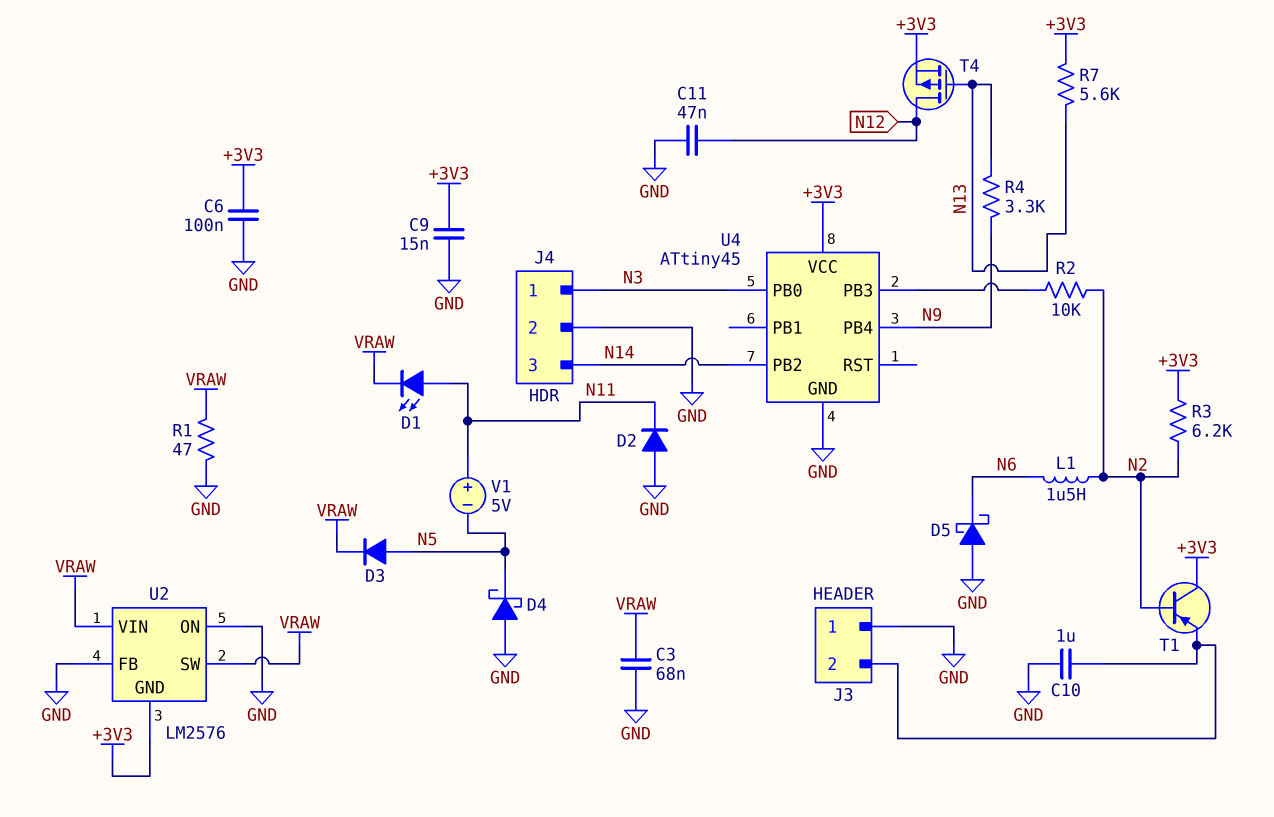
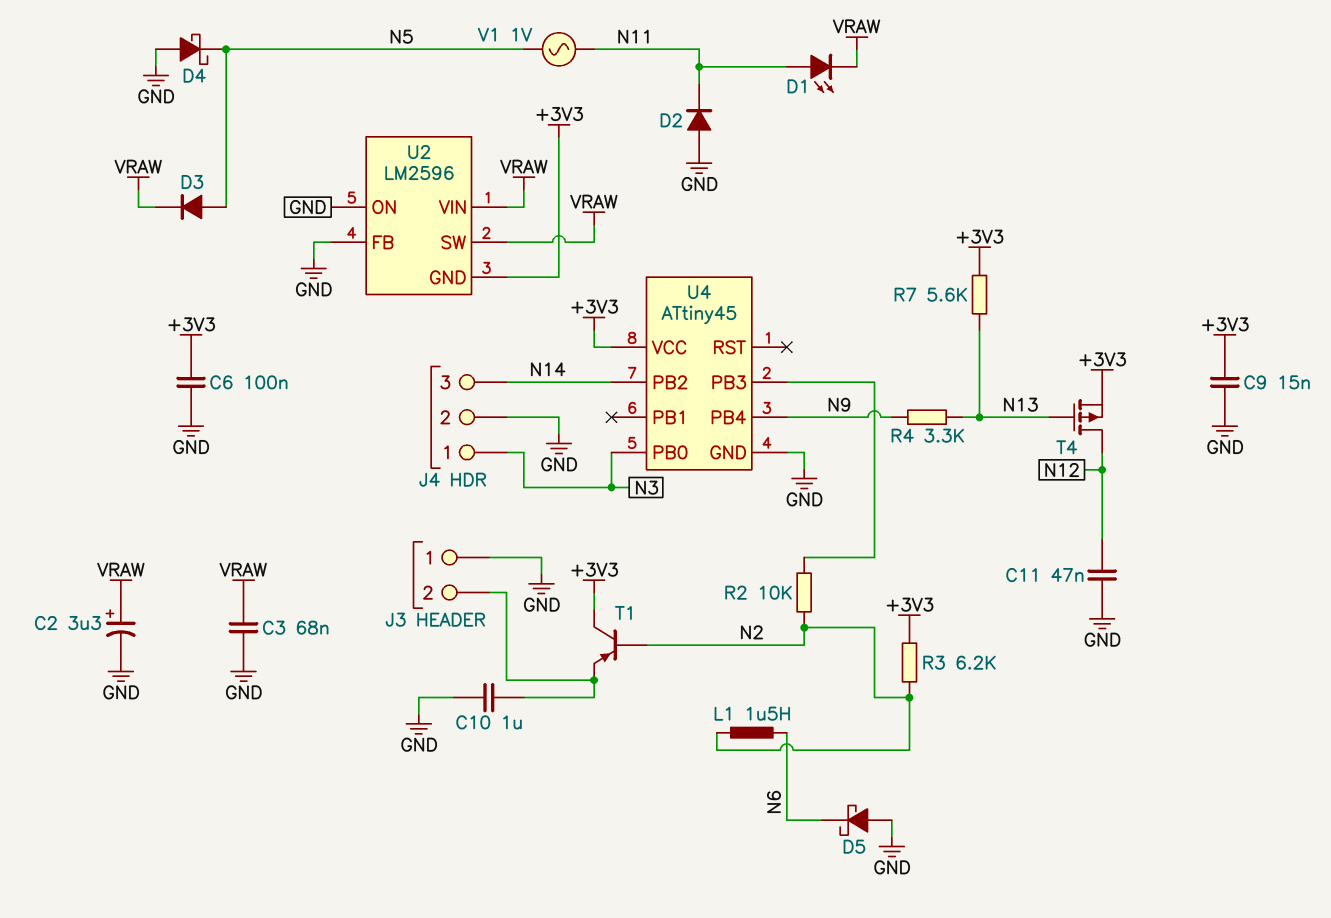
C2: none -> 3.3uF (plus VRAW, minus GND)
R1: 47 (GND, VRAW) -> none
U2: LM2576 -> LM2596
V1: 5V (plus N11, minus N5) -> AC 1V (N5, N11)

